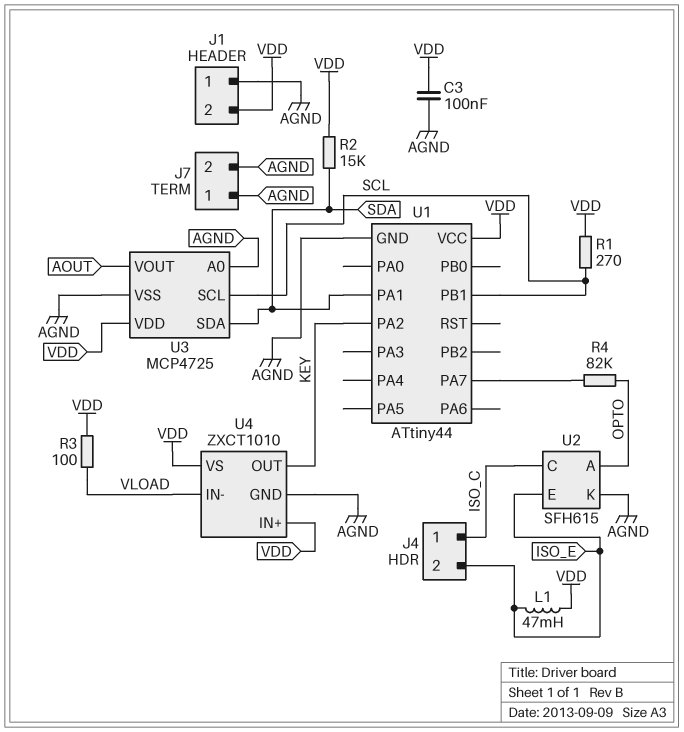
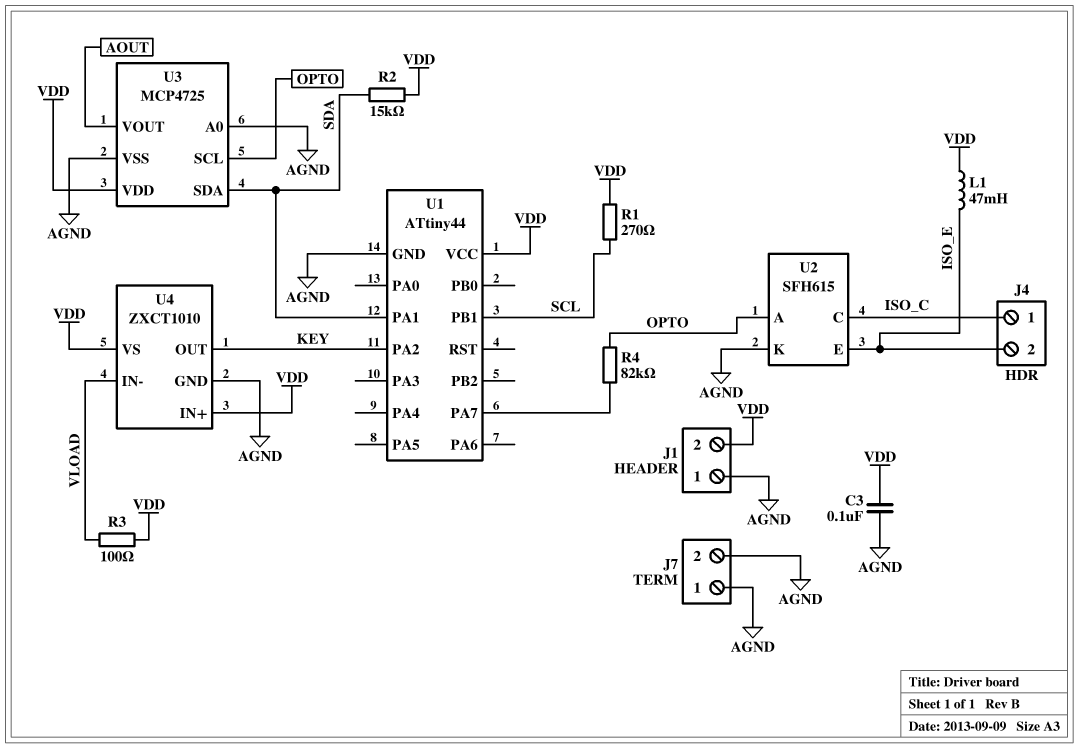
U3 pin SCL: SCL -> OPTO

